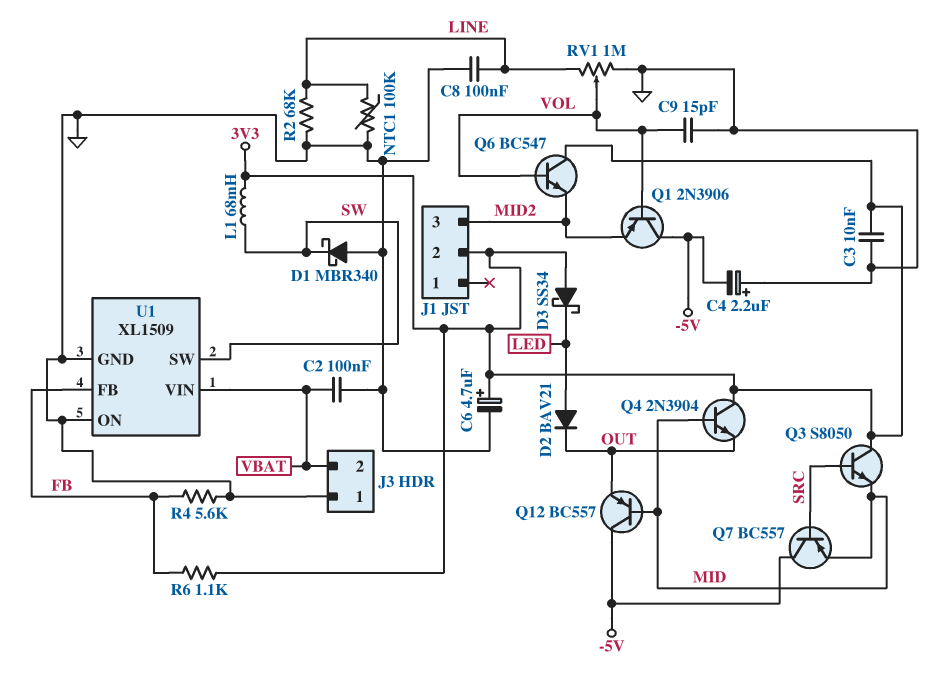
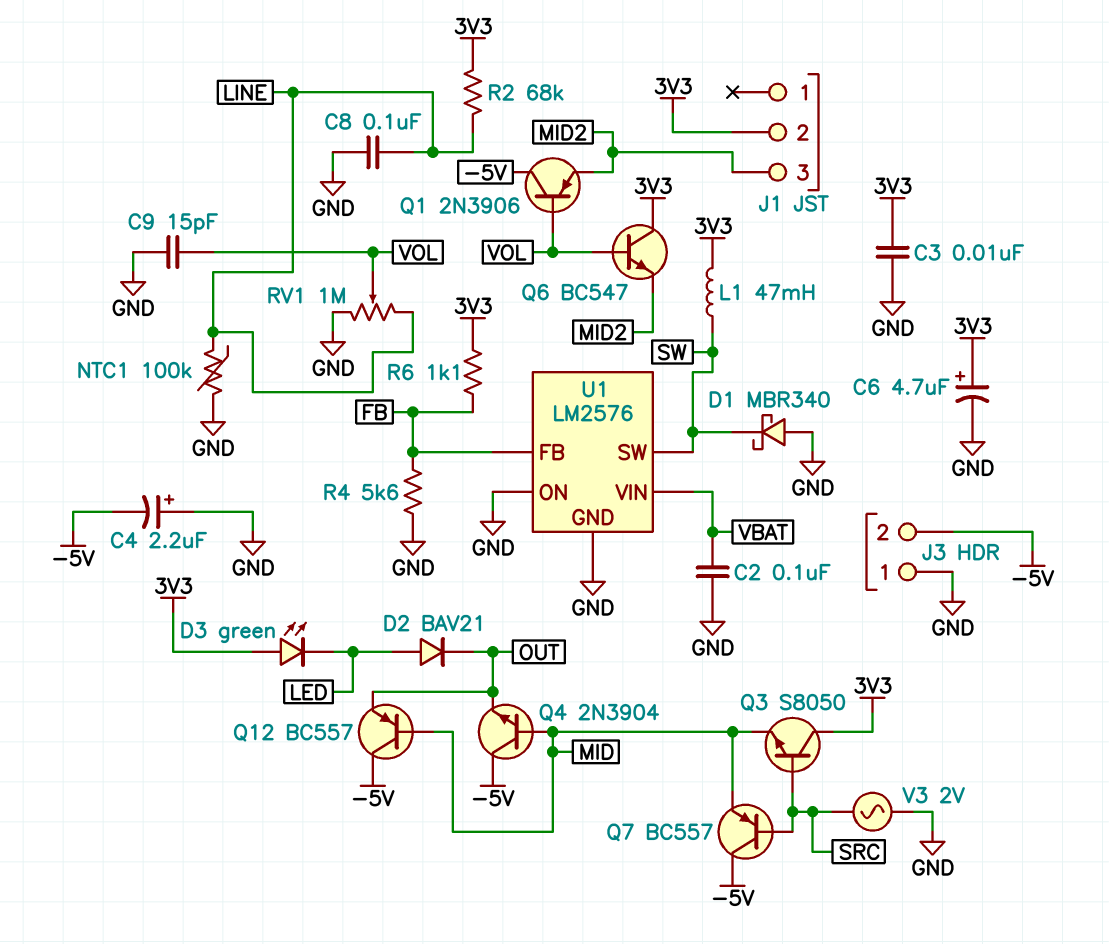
D3: schottky SS34 (A 3V3, K LED) -> LED green (A 3V3, K LED)
J3 pin 2: VBAT -> -5V
L1: 68mH (3V3, SW) -> 47mH (3V3, SW)
Q4: NPN 2N3904 (B MID, C 3V3, E OUT) -> NPN 2N3904 (B MID, C -5V, E OUT)
R2: 68k (GND, LINE) -> 68k (3V3, LINE)
U1: XL1509 -> LM2576
V3: none -> AC 2V (GND, SRC)

